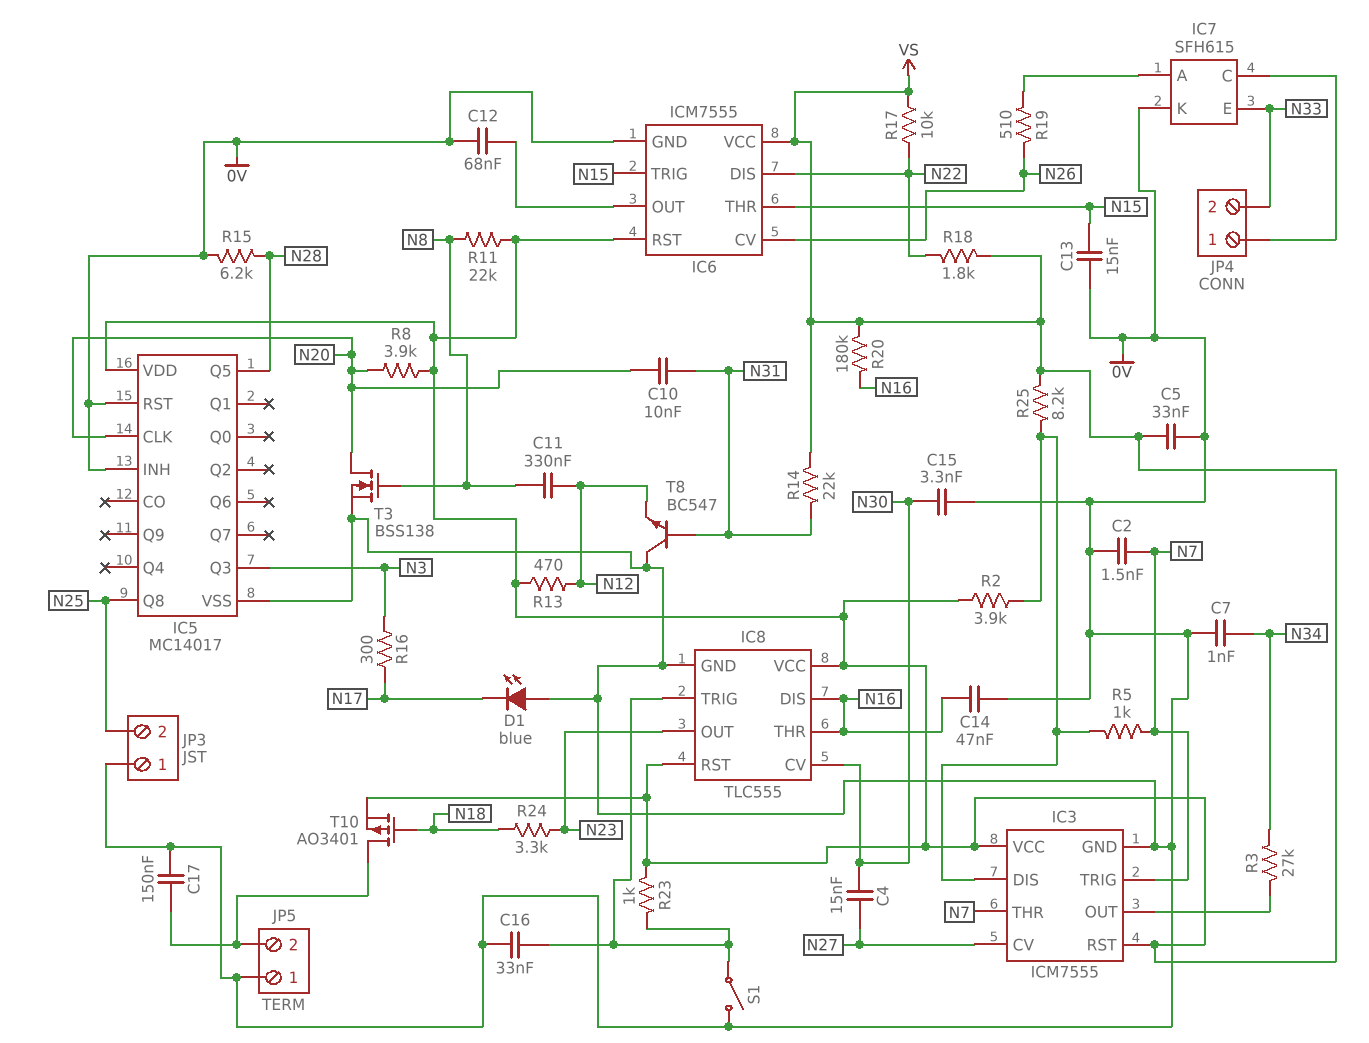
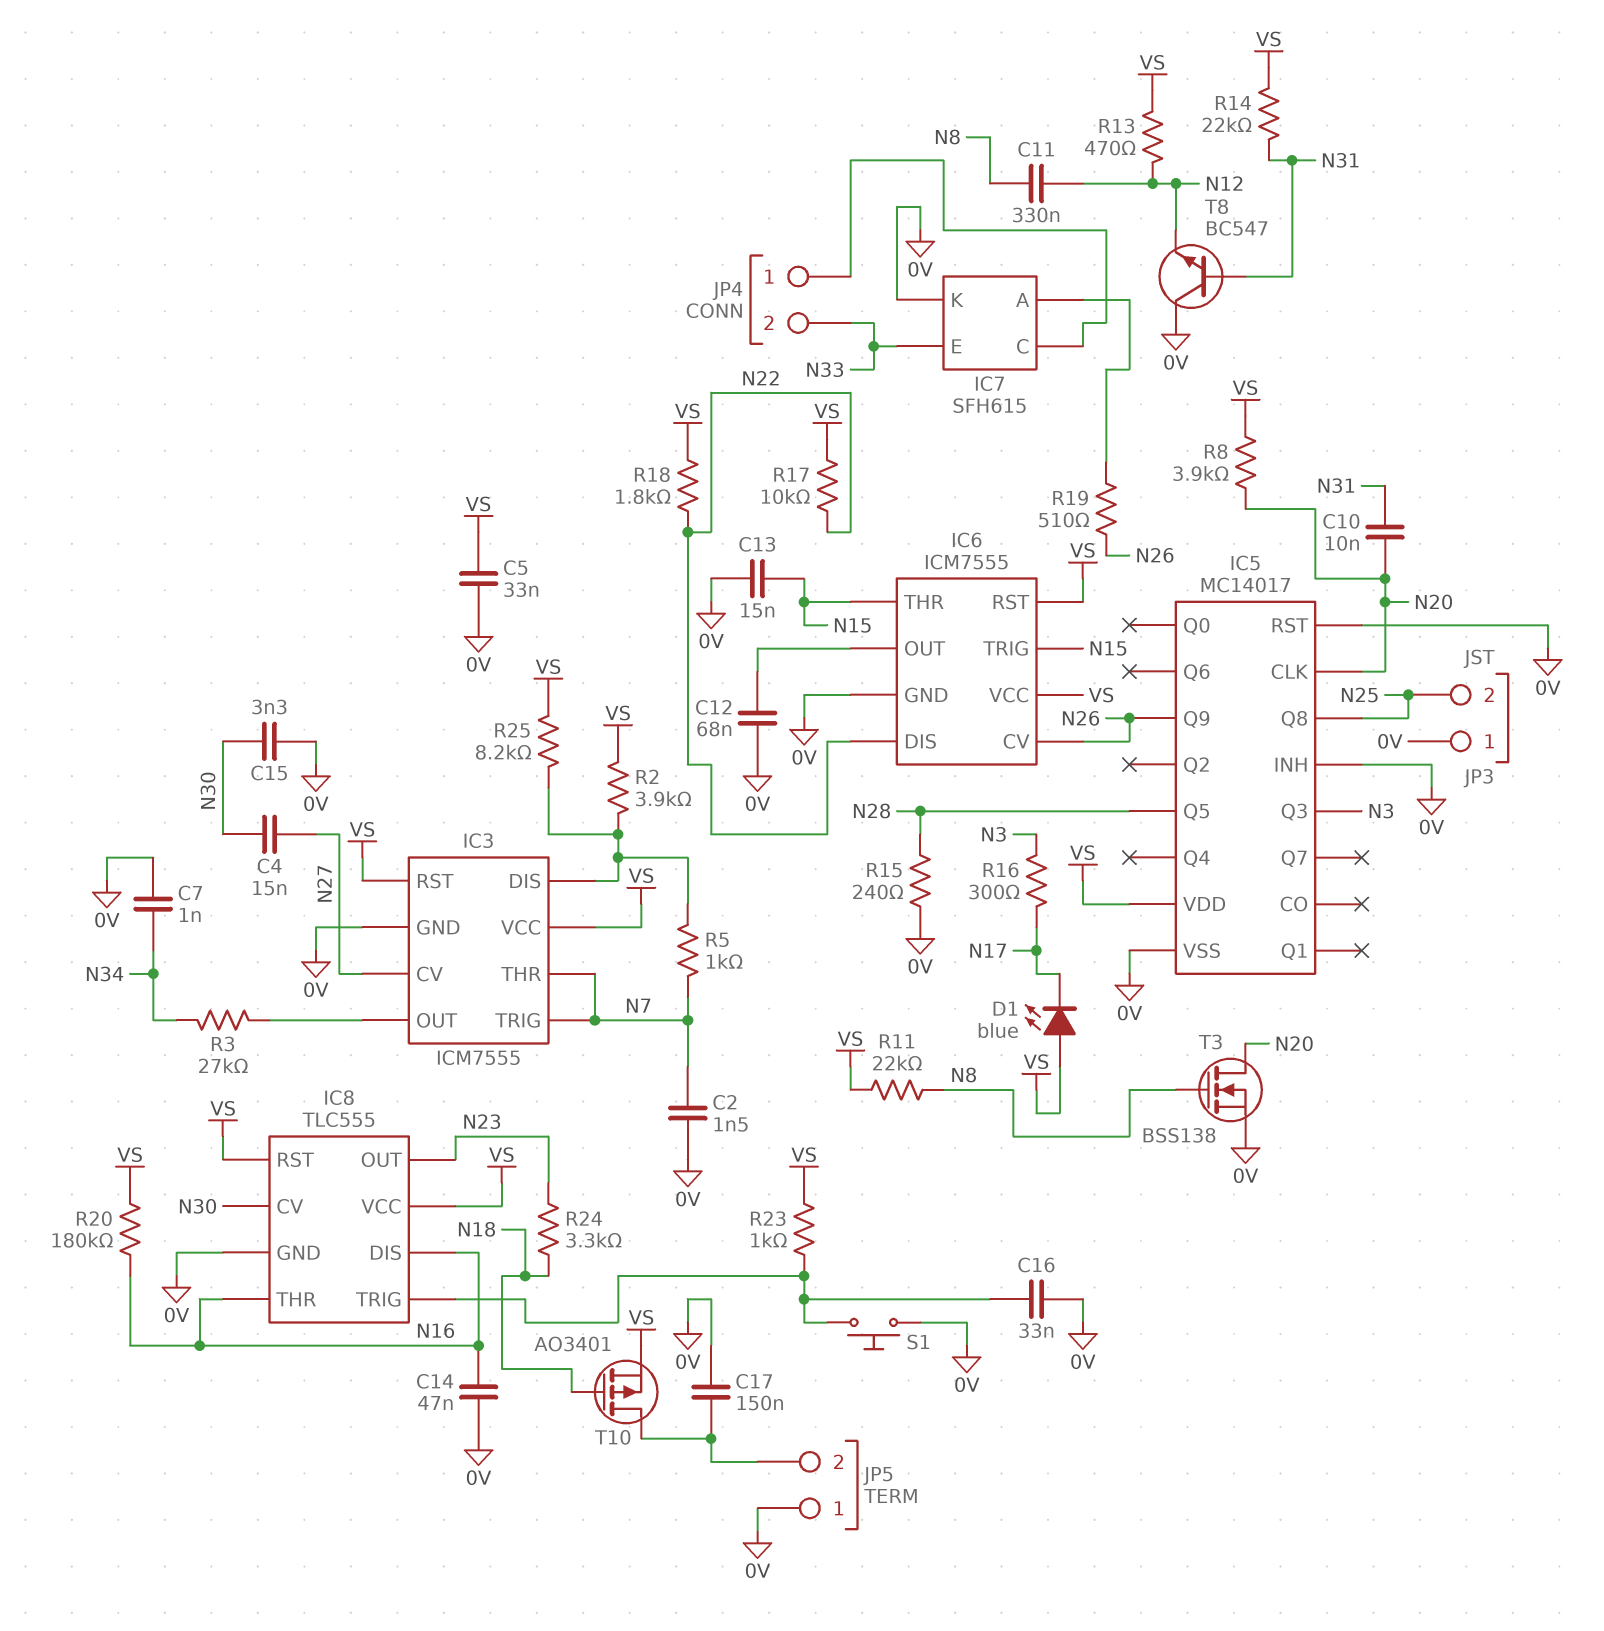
D1: LED blue (A 0V, K N17) -> LED blue (A VS, K N17)
IC5 pin Q9: none -> N26
R15: 6.2k (0V, N28) -> 240 (0V, N28)
S1: switch (0V, IC8/TRIG) -> button (0V, IC8/TRIG)

